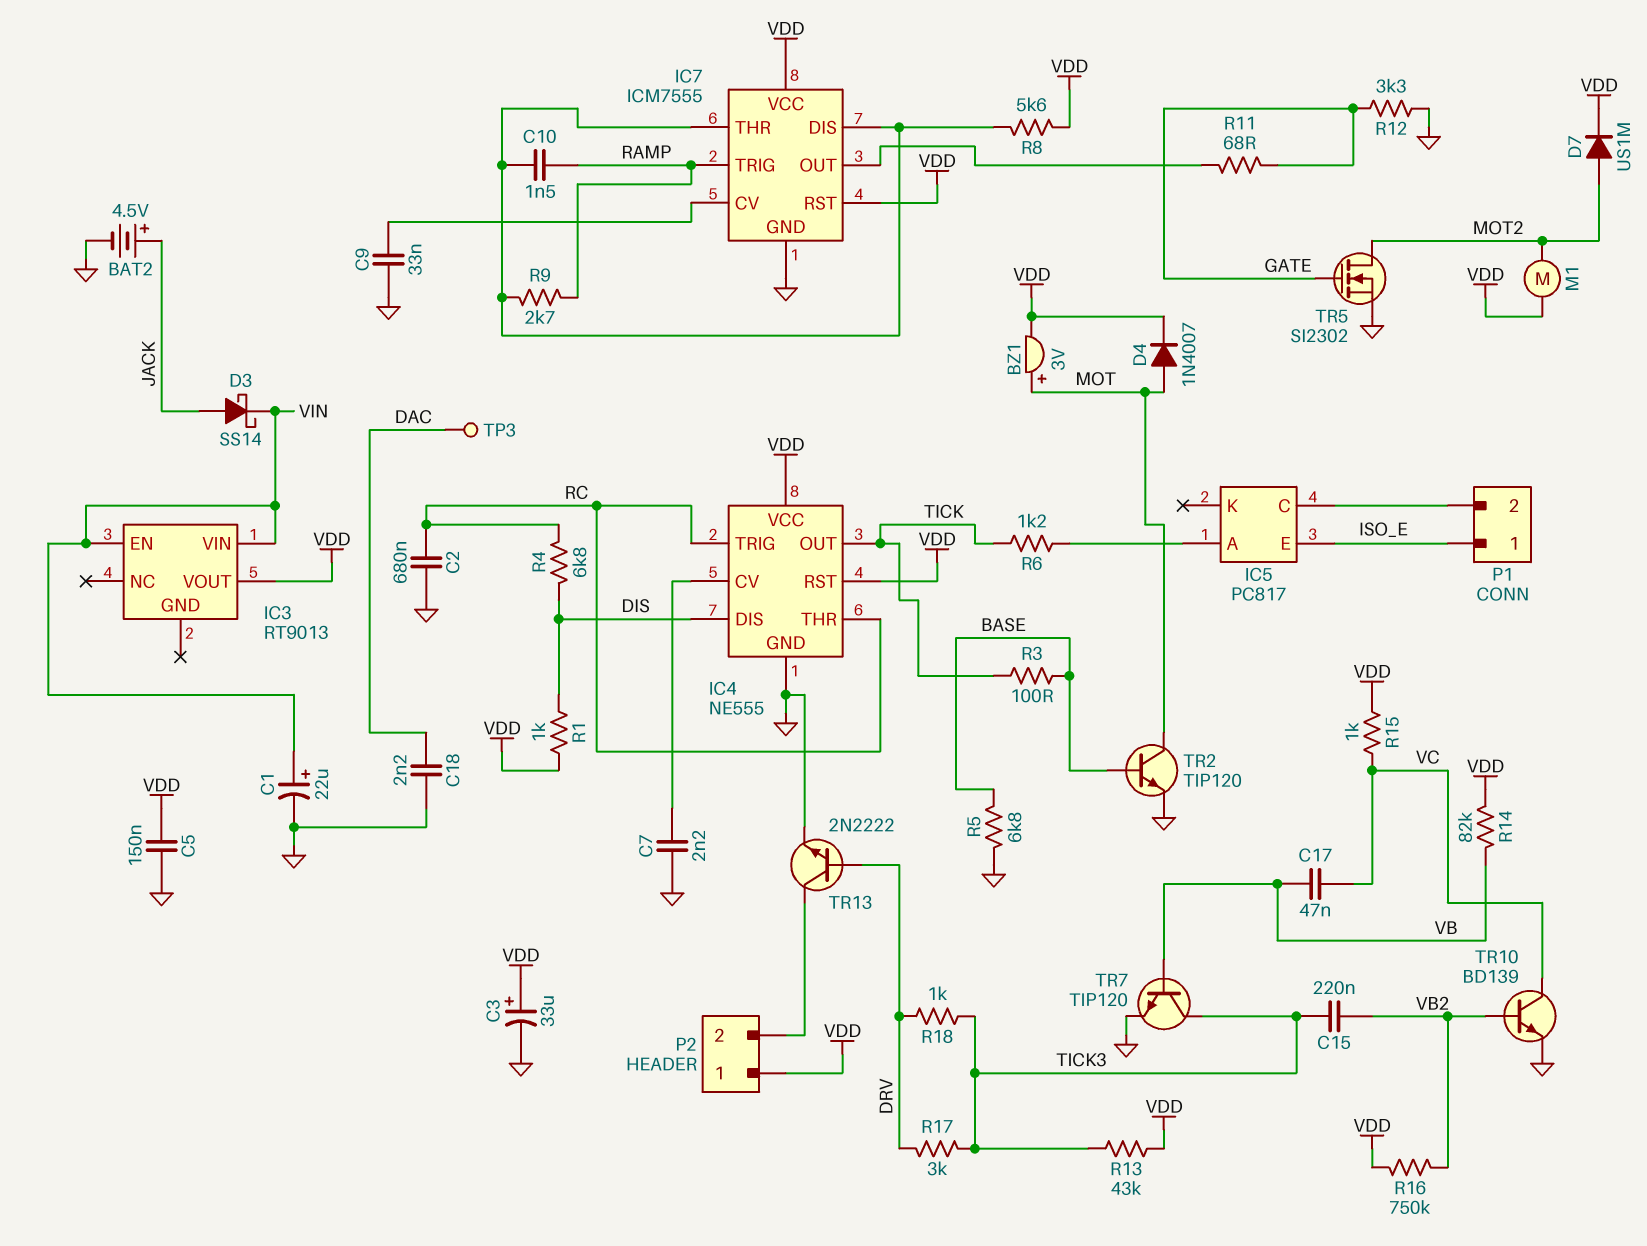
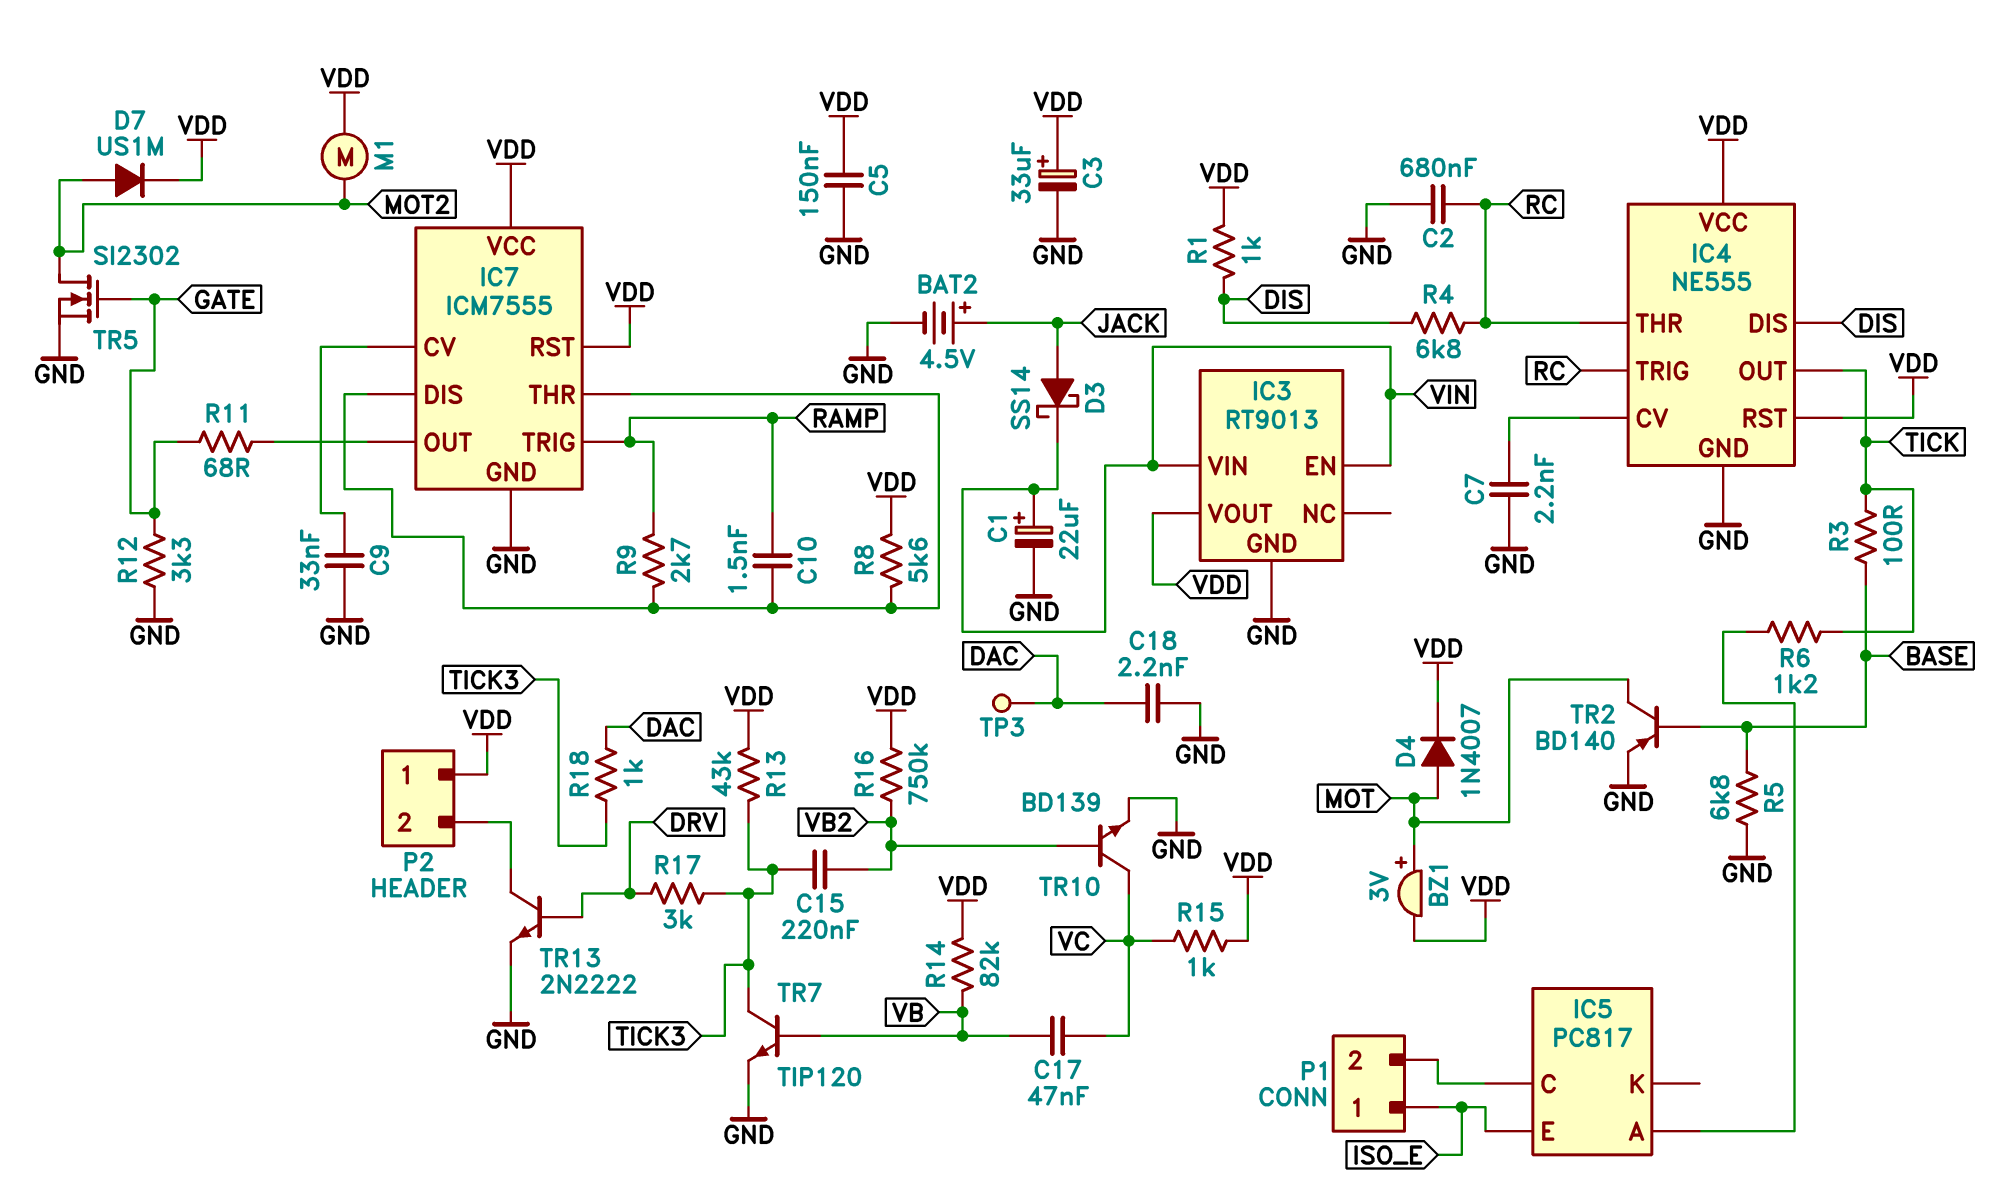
IC3 pin GND: none -> GND
R18: 1k (DRV, TICK3) -> 1k (DAC, TICK3)
TR2: NPN TIP120 (B BASE, C MOT, E GND) -> PNP BD140 (B BASE, C MOT, E GND)

